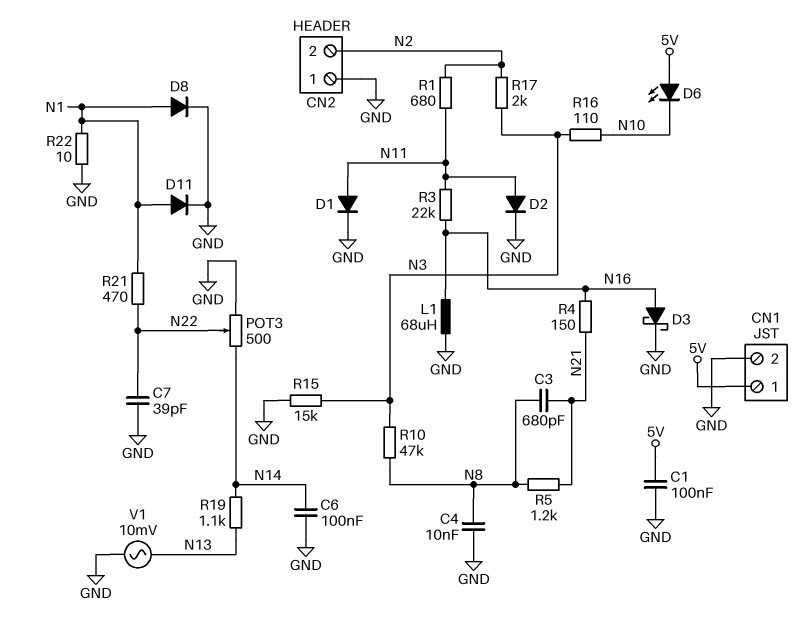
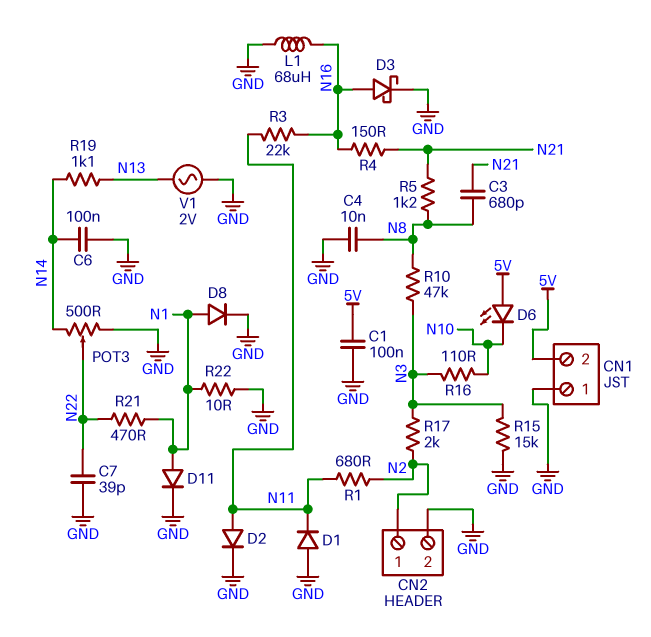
CN1 pin 1: 5V -> GND
CN1 pin 2: GND -> 5V
CN2 pin 1: GND -> N2
CN2 pin 2: N2 -> GND
D1: diode (A N11, K GND) -> diode (A GND, K N11)
V1: AC 10mV (GND, N13) -> AC 2V (GND, N13)

